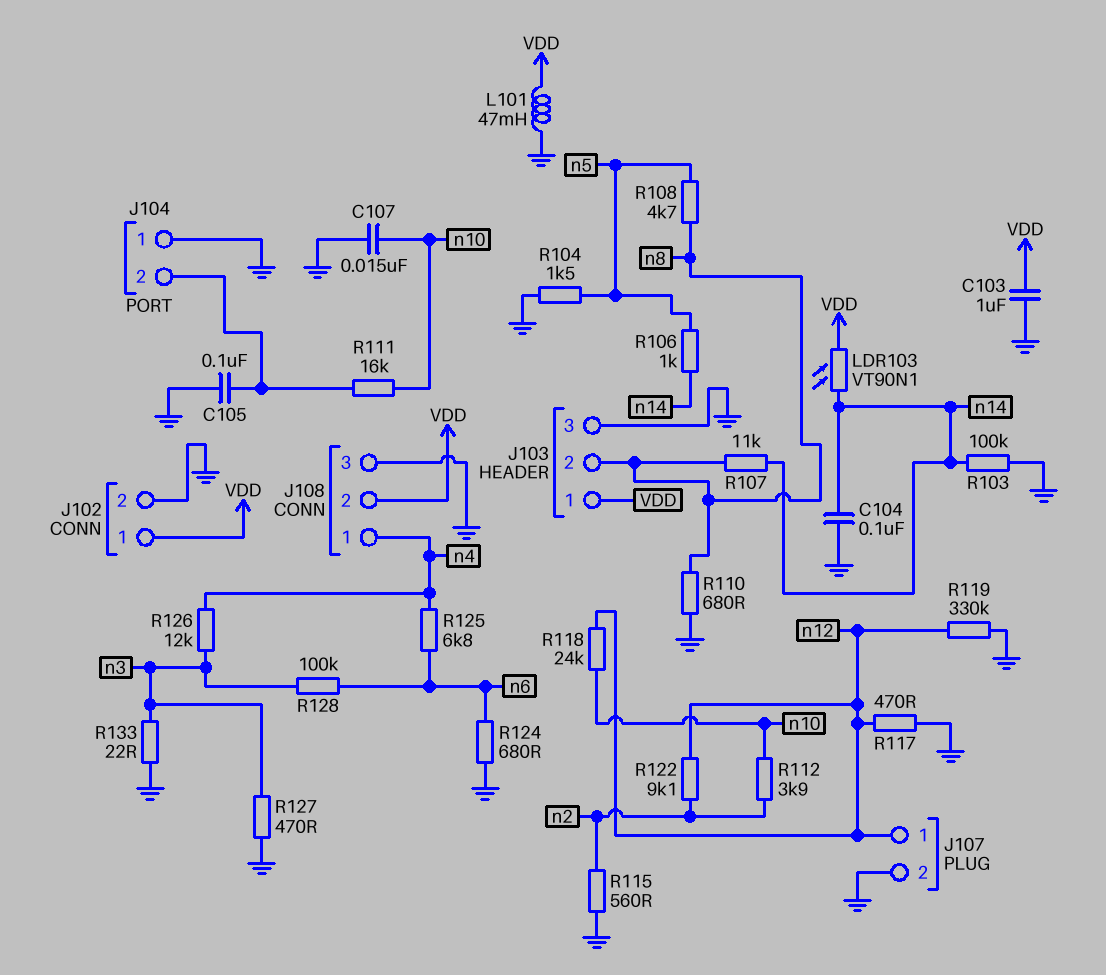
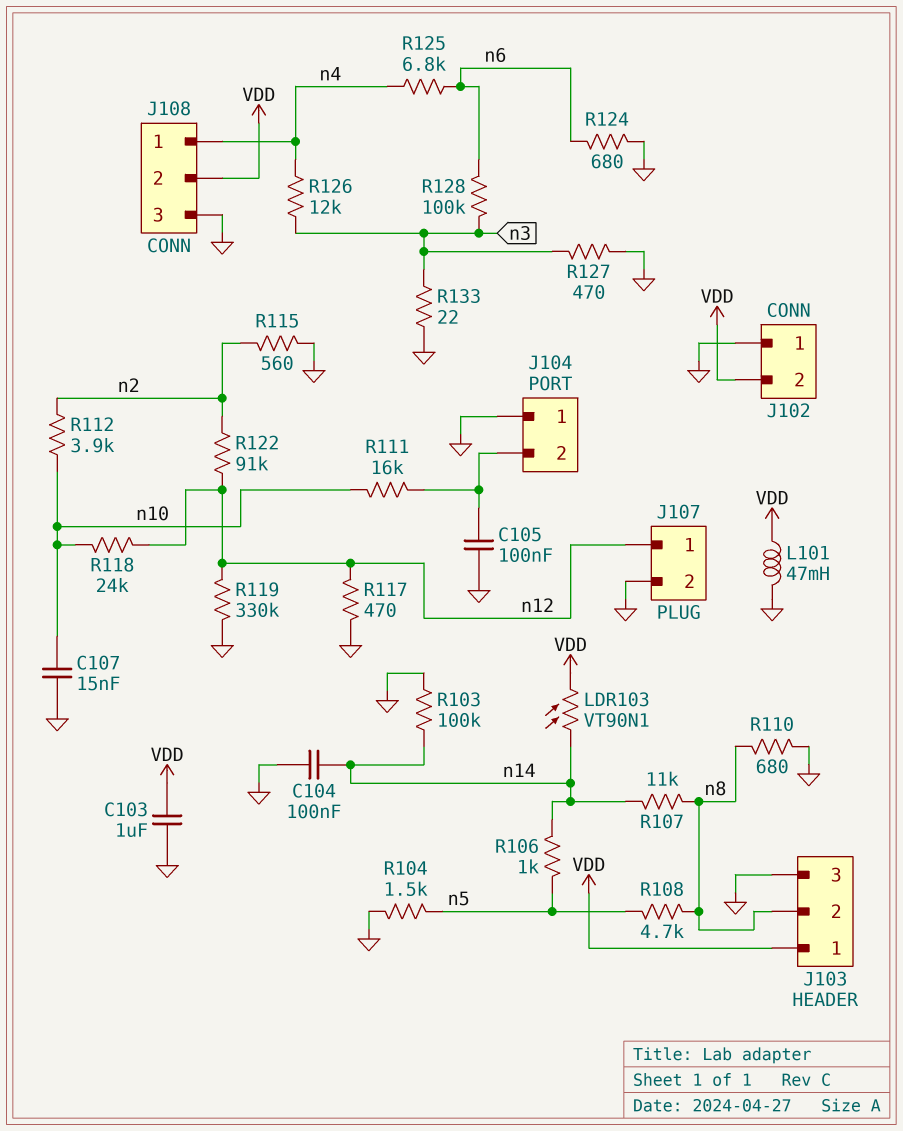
J102 pin 1: VDD -> GND
J102 pin 2: GND -> VDD
R122: 9.1k (n2, n12) -> 91k (n2, n12)

